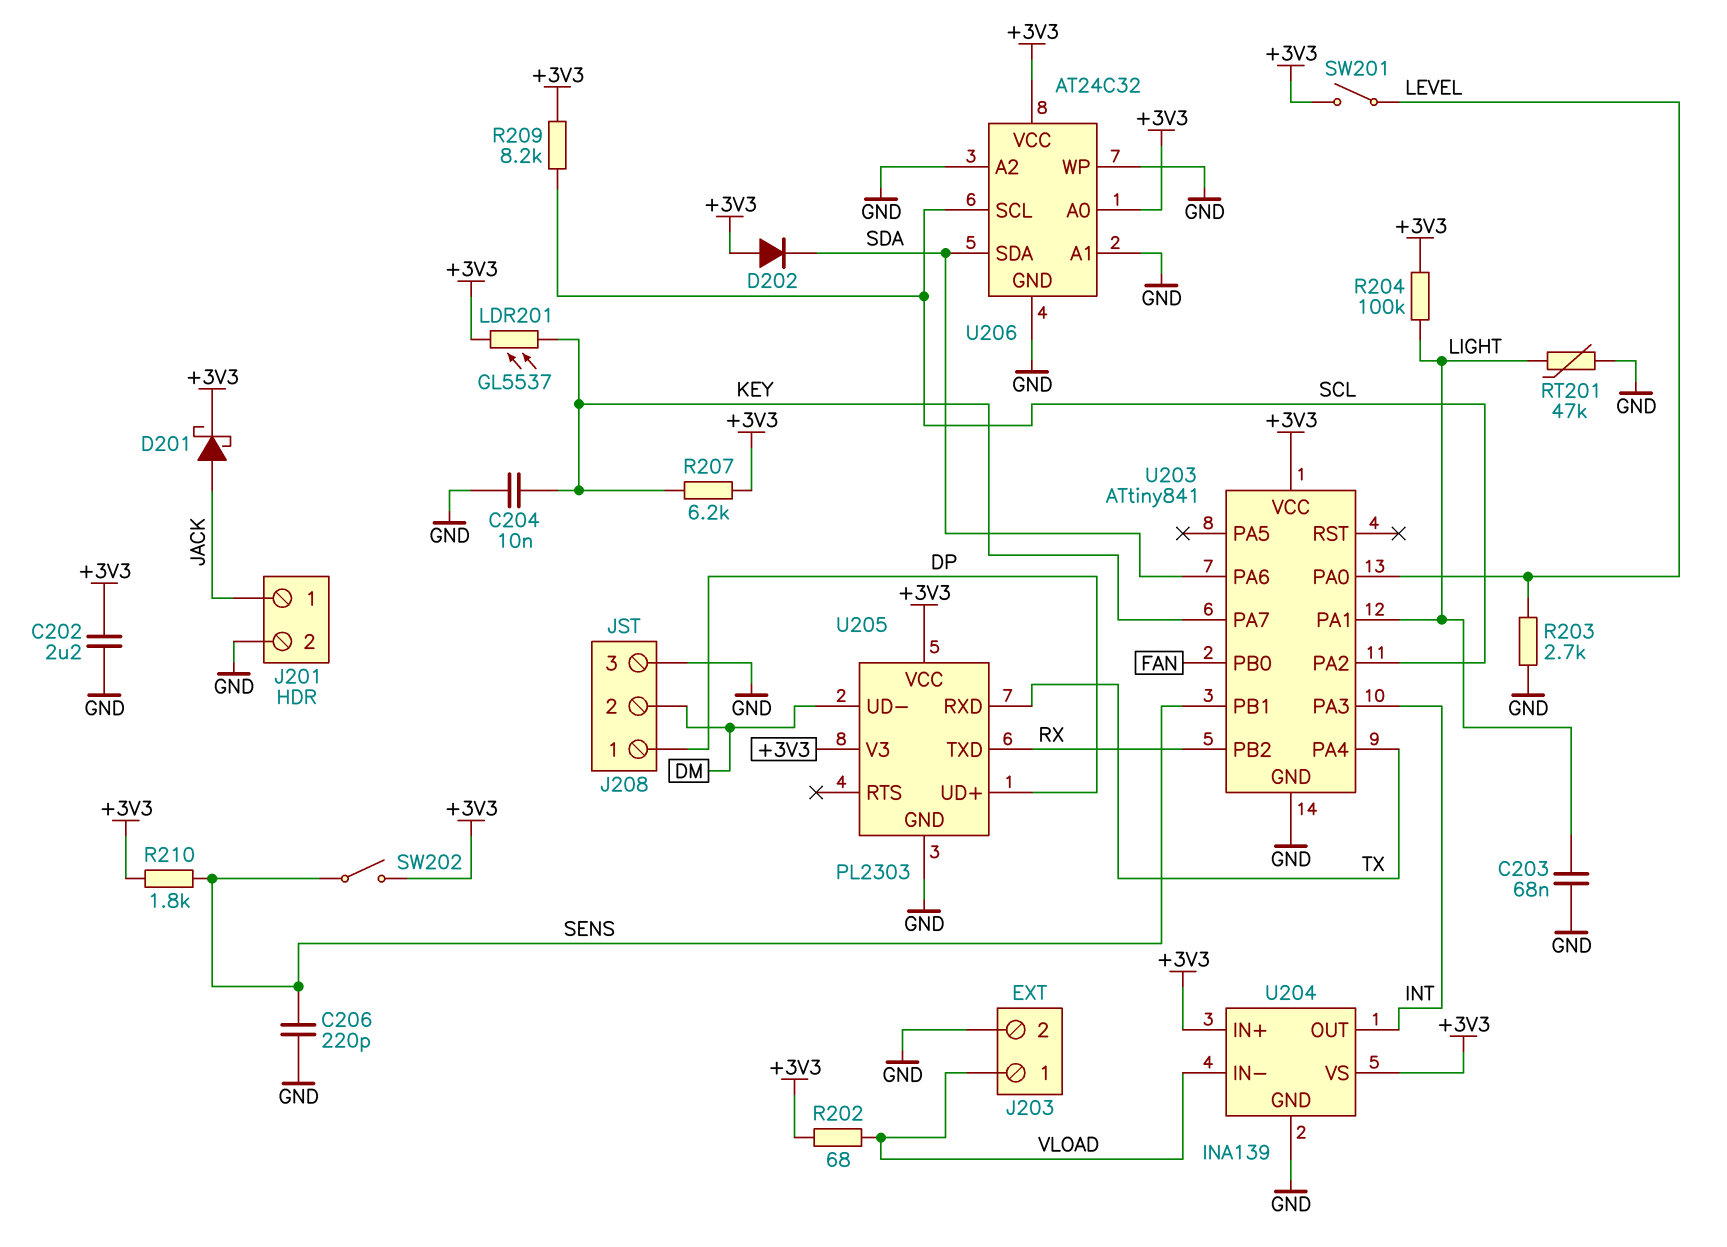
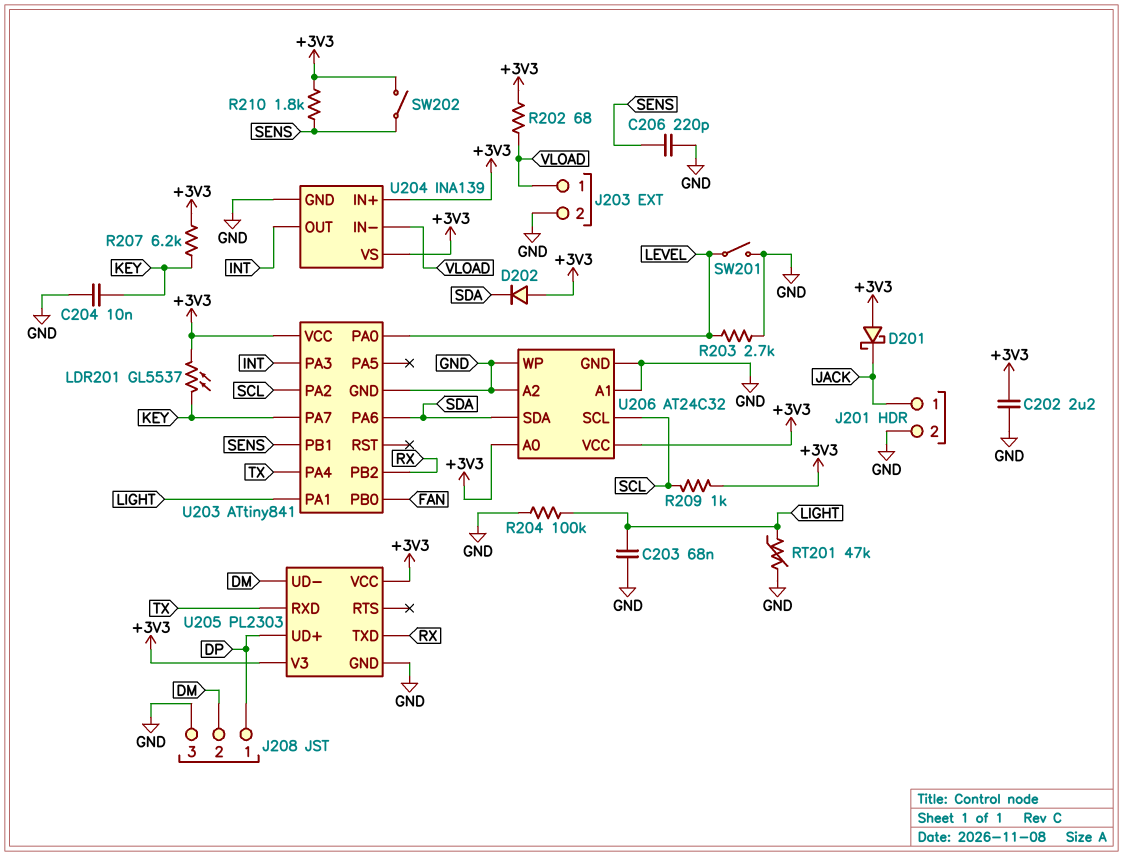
D201: schottky (A JACK, K +3V3) -> schottky (A +3V3, K JACK)
R204: 100k (+3V3, LIGHT) -> 100k (GND, LIGHT)
R209: 8.2k (+3V3, SCL) -> 1k (+3V3, SCL)
SW201: switch (+3V3, LEVEL) -> switch (GND, LEVEL)

